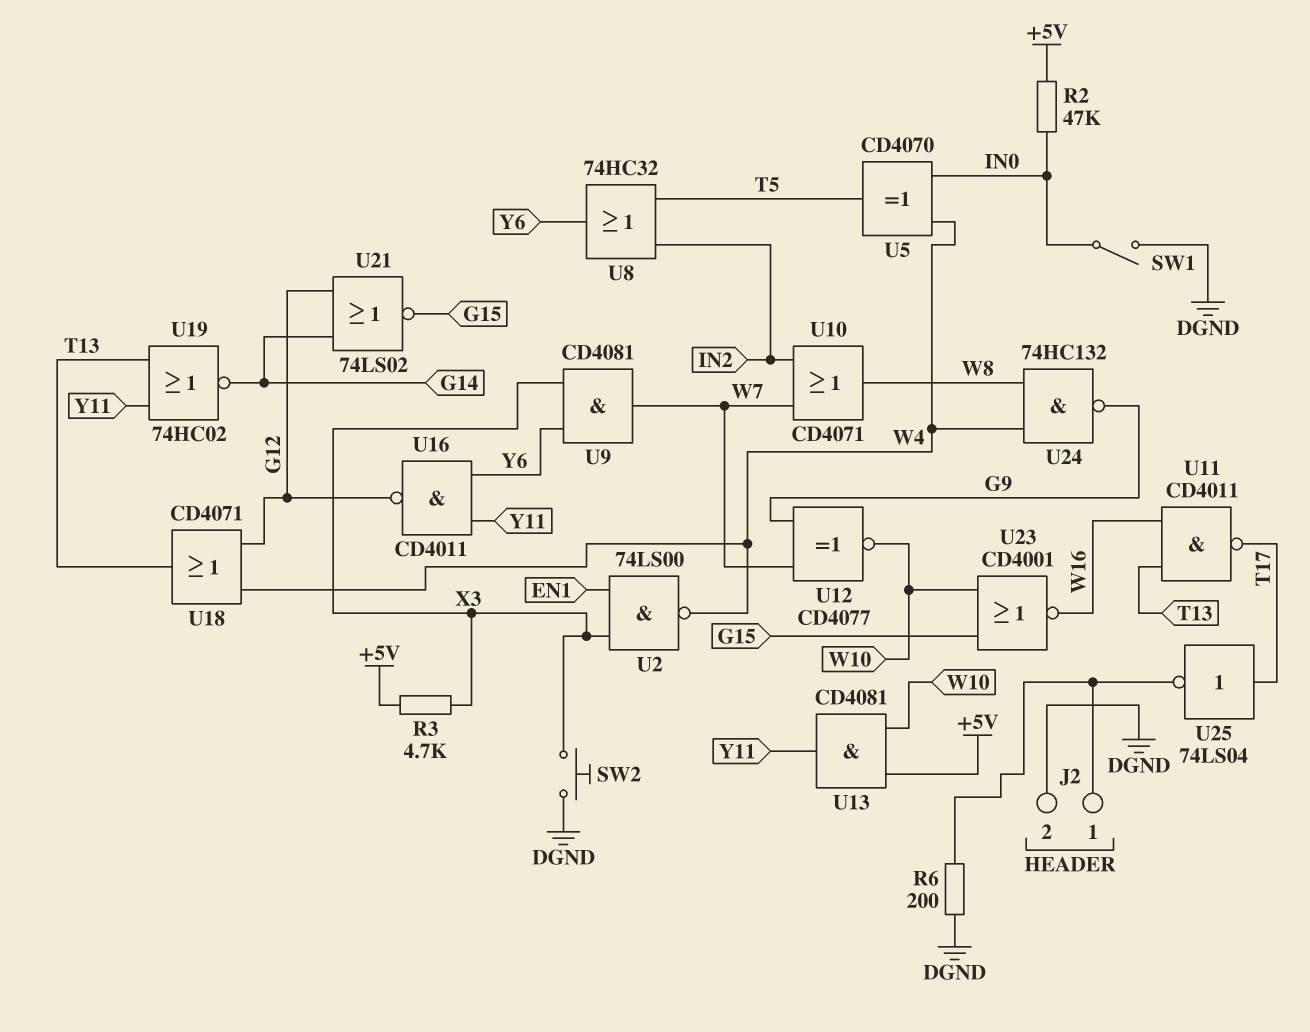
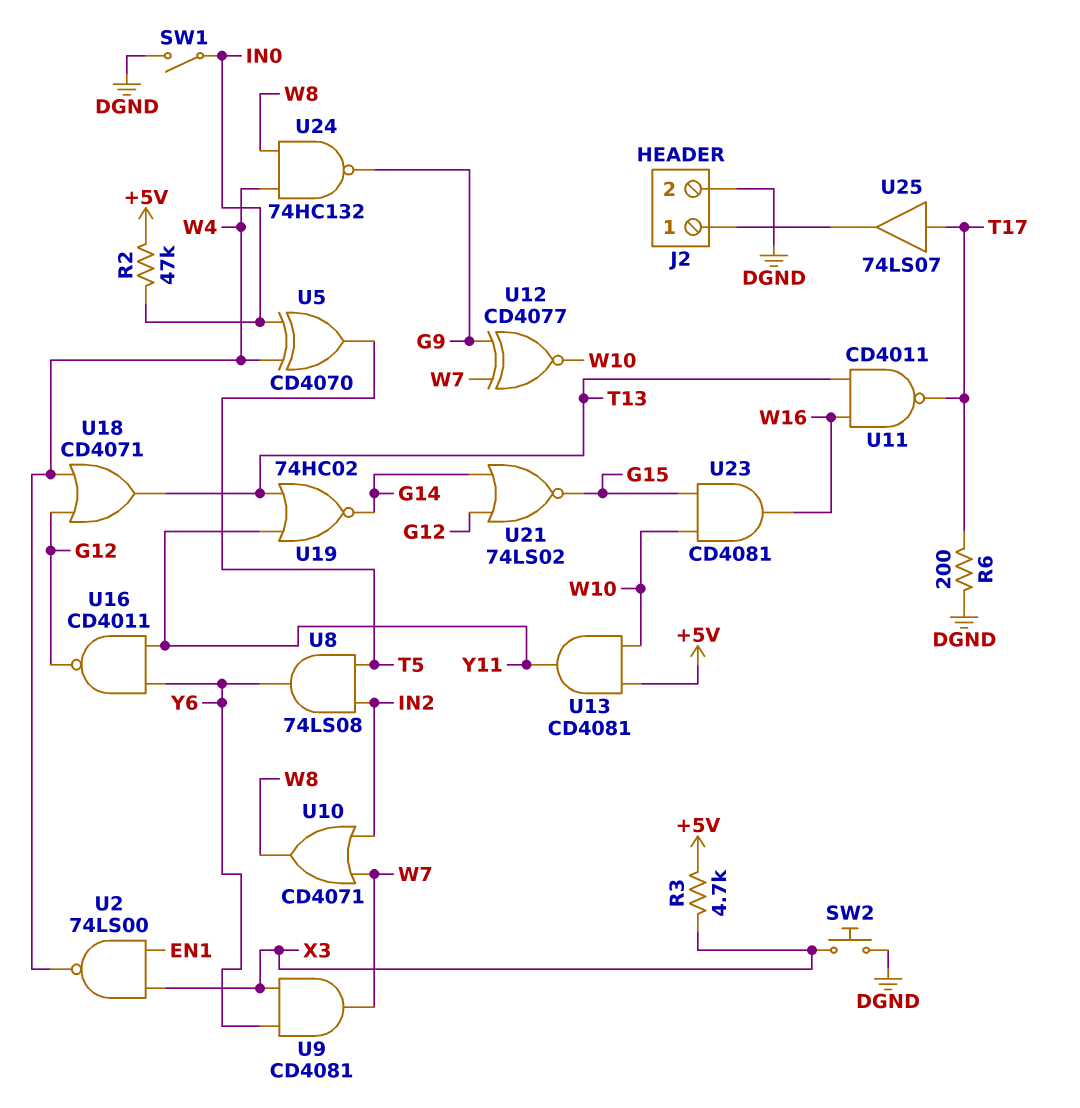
R6: 200 (DGND, J2/1) -> 200 (DGND, T17)
U8: OR 74HC32 (in IN2, in T5, out Y6) -> AND 74LS08 (in IN2, in T5, out Y6)
U23: NOR CD4001 (in G15, in W10, out W16) -> AND CD4081 (in G15, in W10, out W16)
U25: NOT 74LS04 (in T17, out J2/1) -> buffer 74LS07 (in T17, out J2/1)

